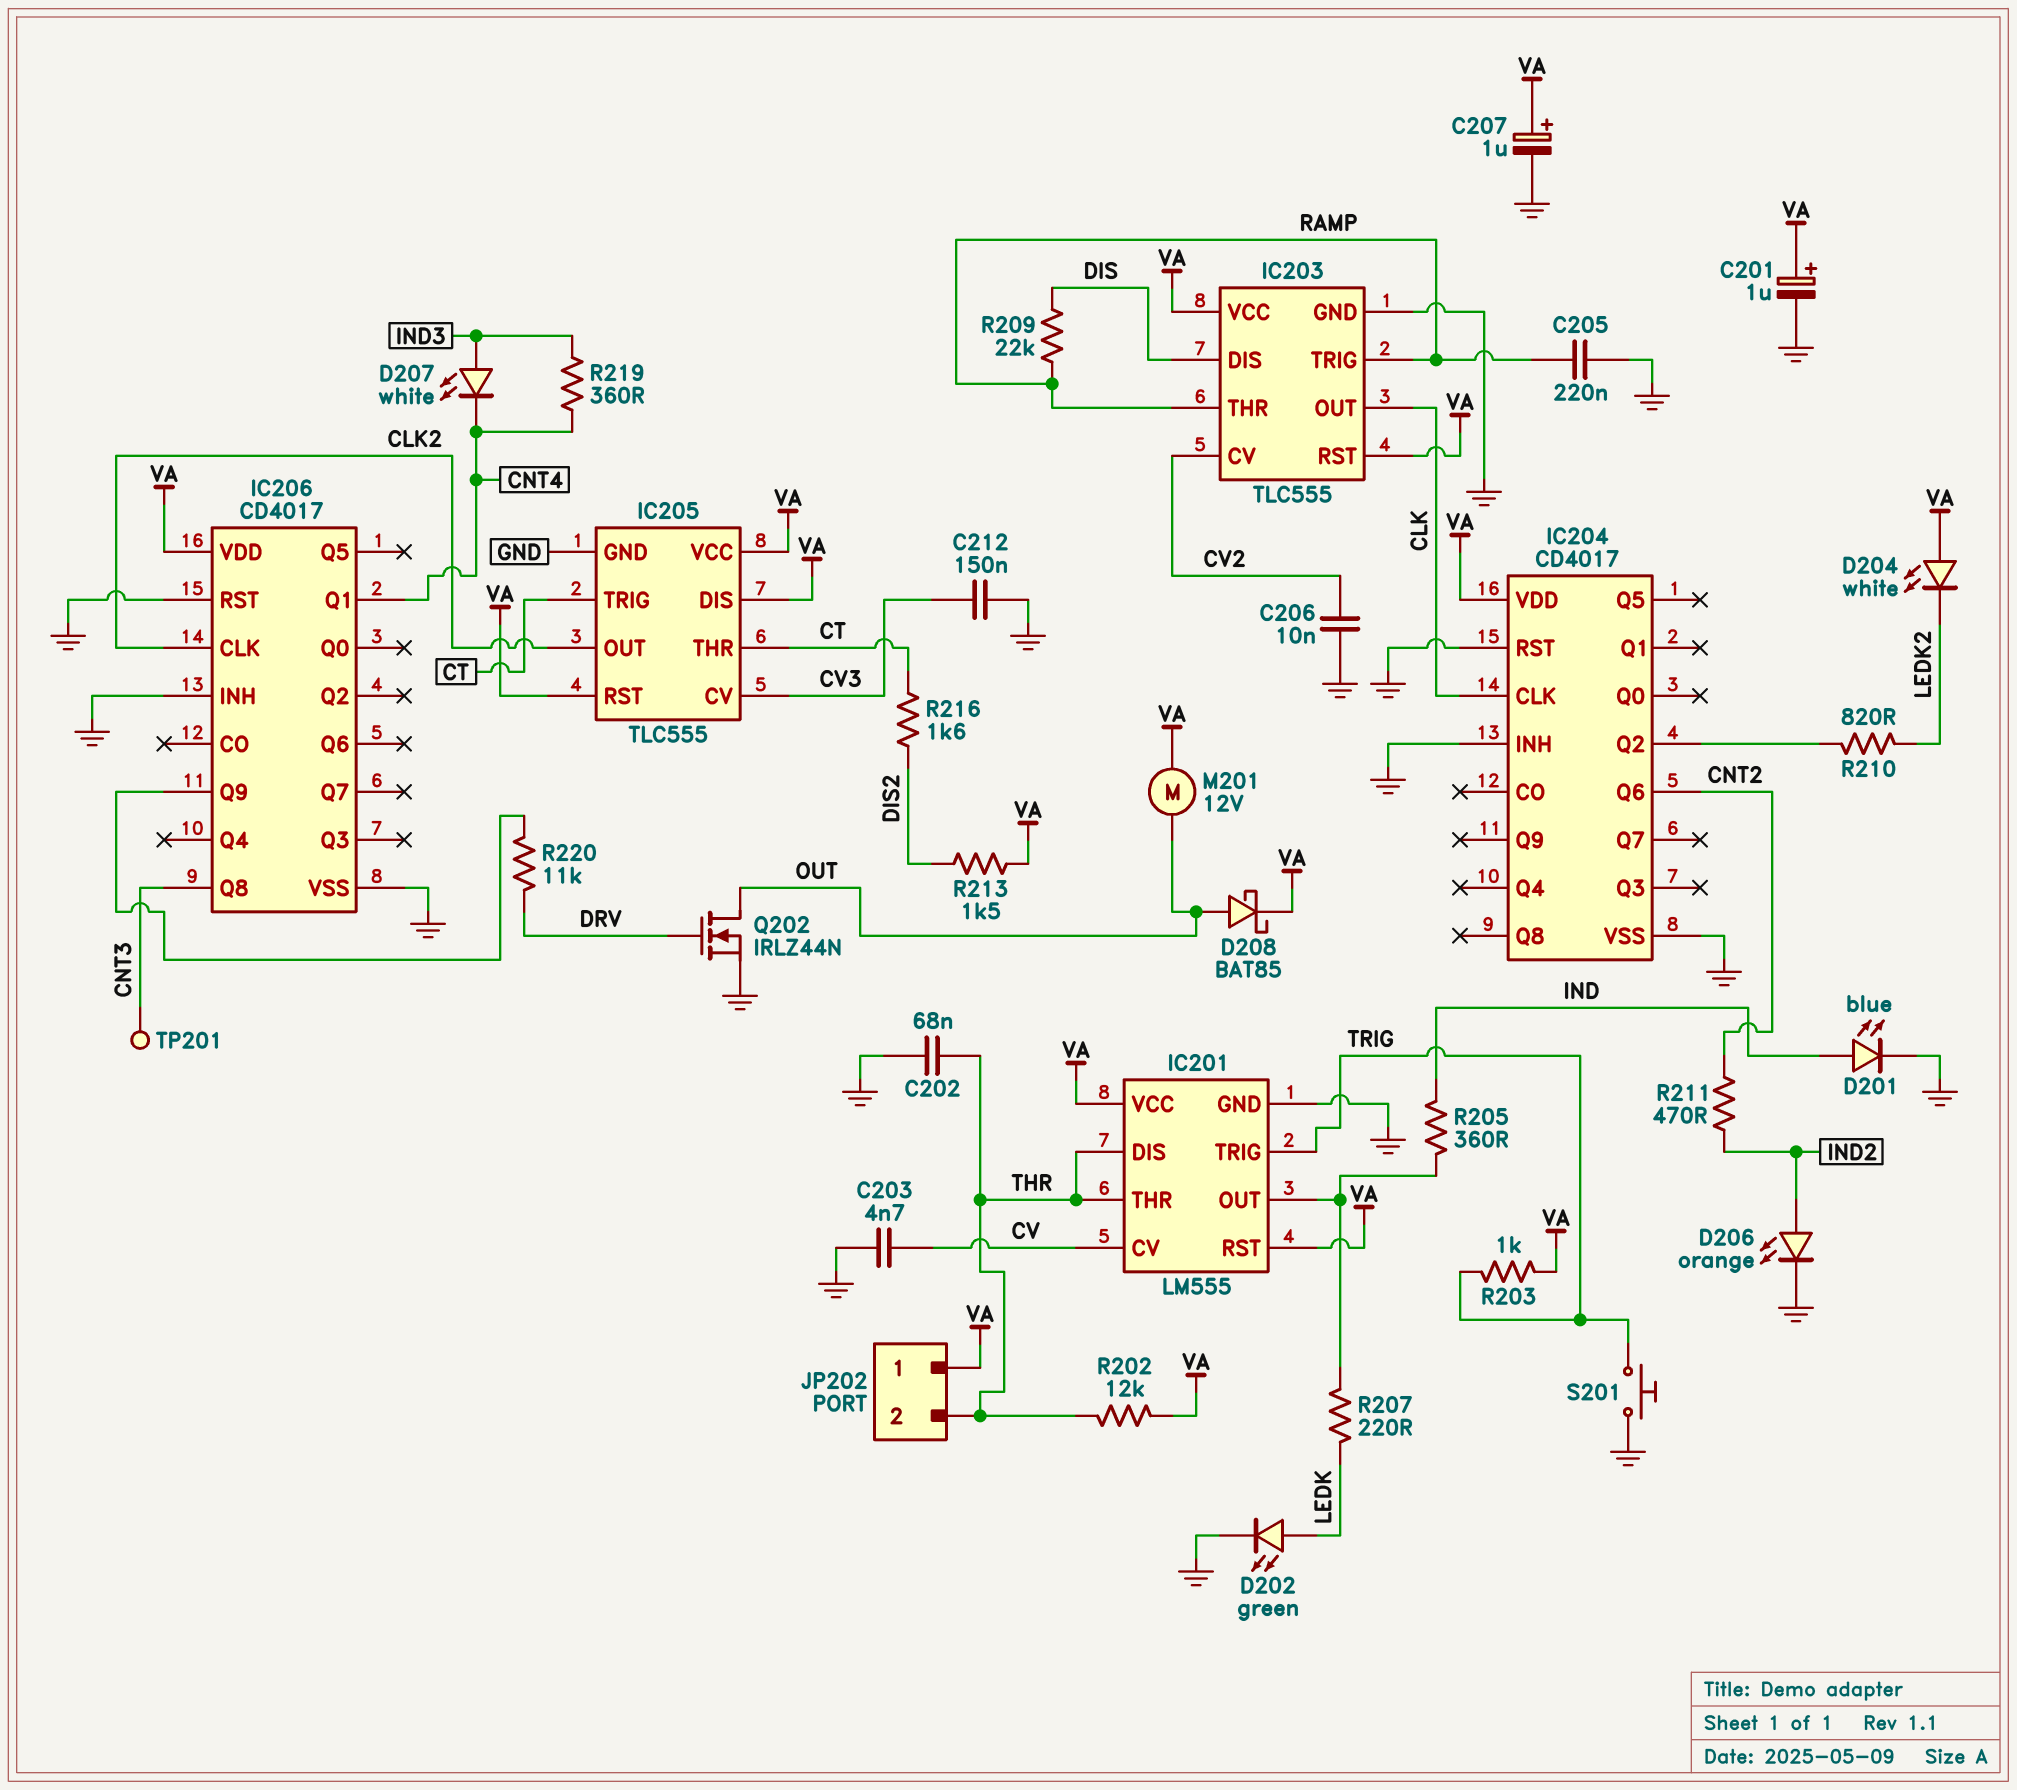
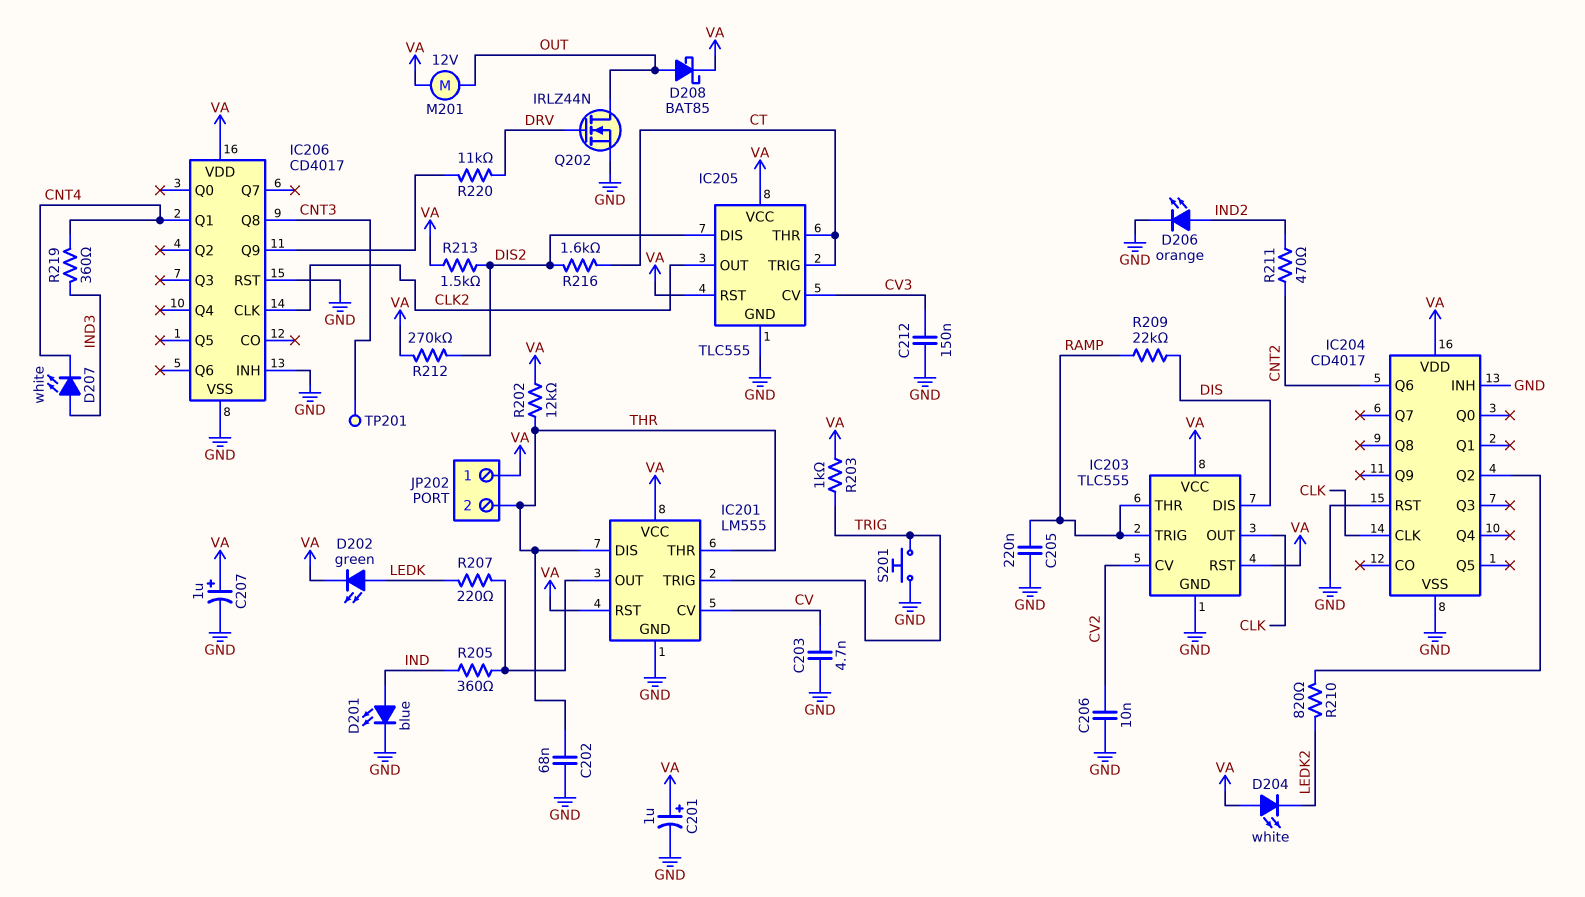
D202: LED green (A LEDK, K GND) -> LED green (A LEDK, K VA)
IC205 pin DIS: VA -> DIS2
R212: none -> 270k (DIS2, VA)

